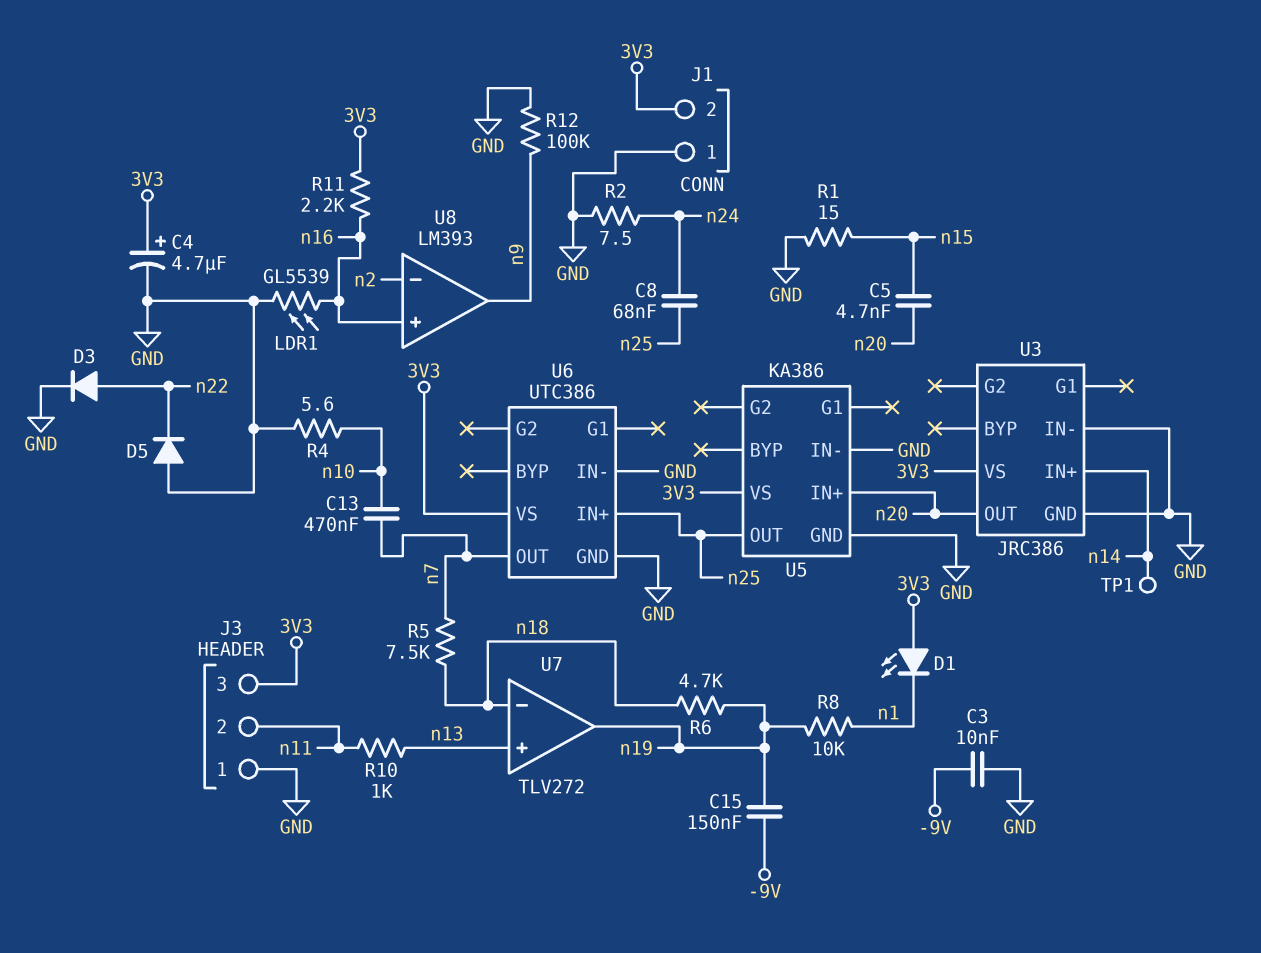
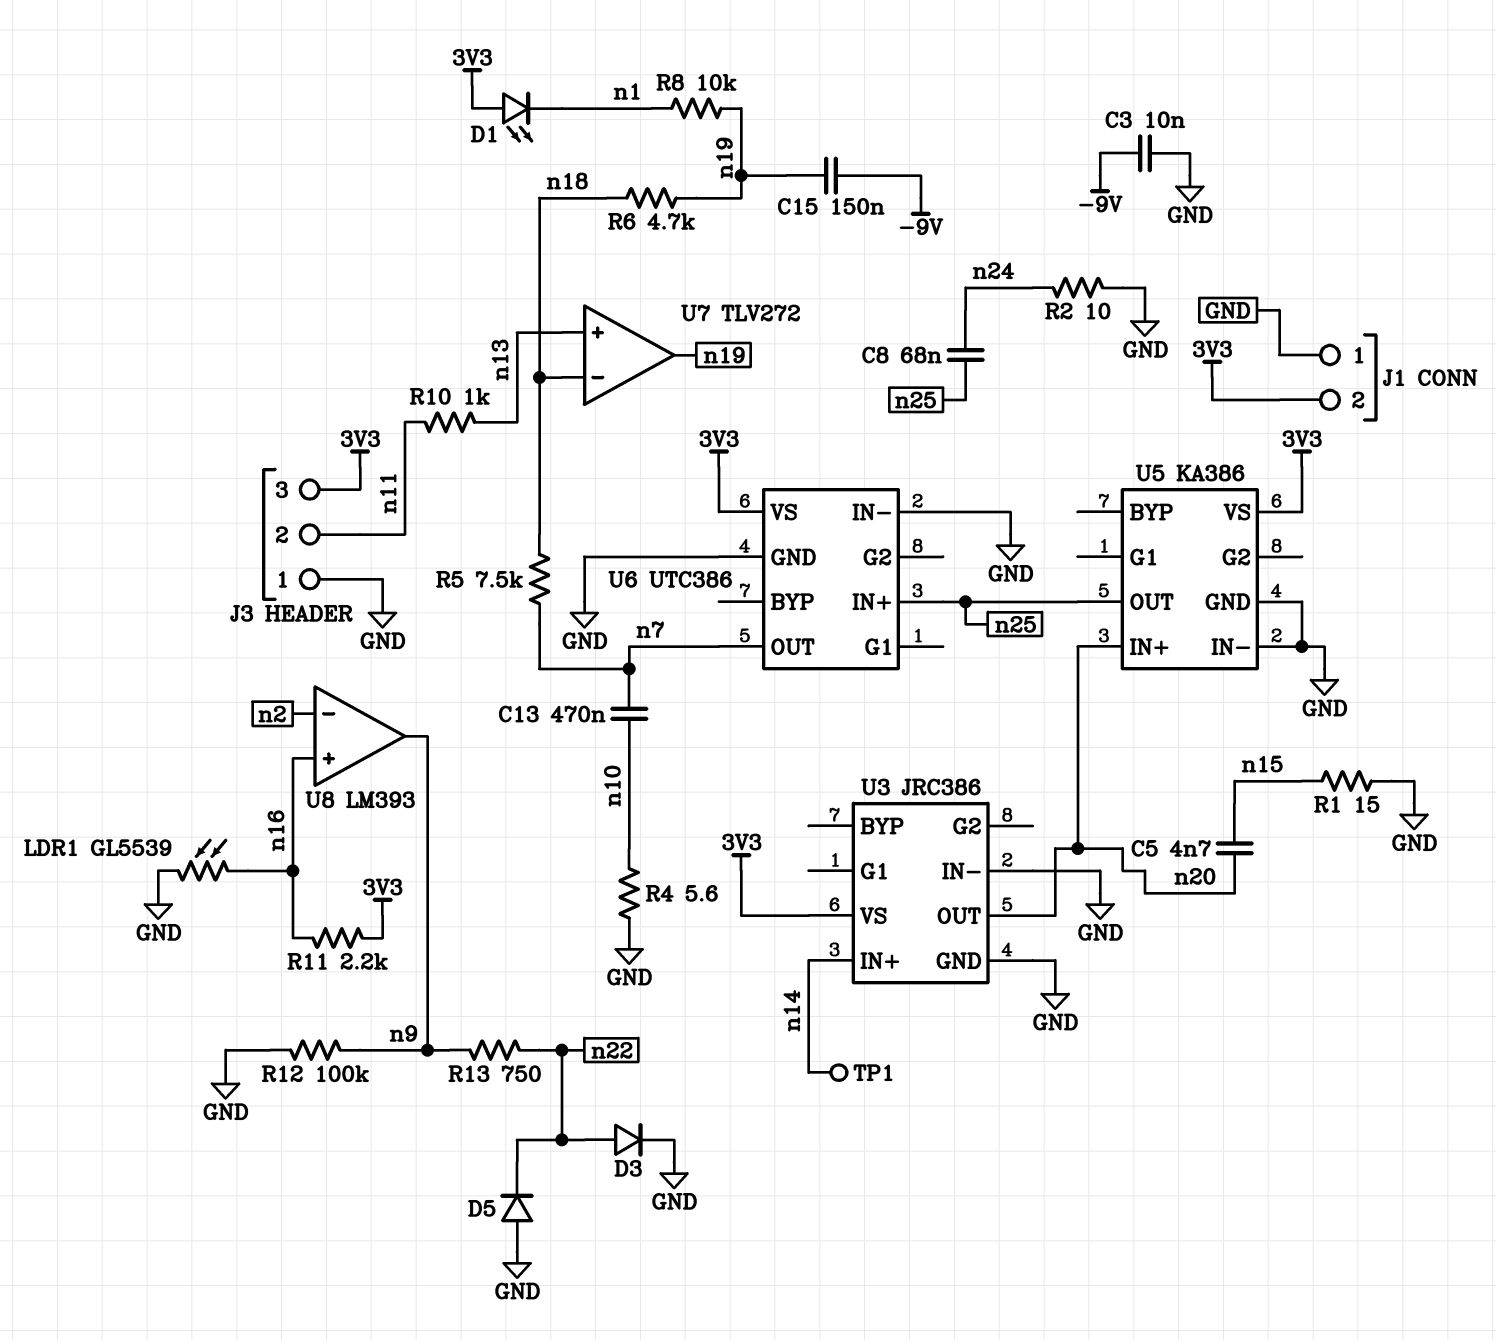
C4: 4.7uF (plus 3V3, minus GND) -> none
R2: 7.5 (GND, n24) -> 10 (GND, n24)
R13: none -> 750 (n9, n22)

